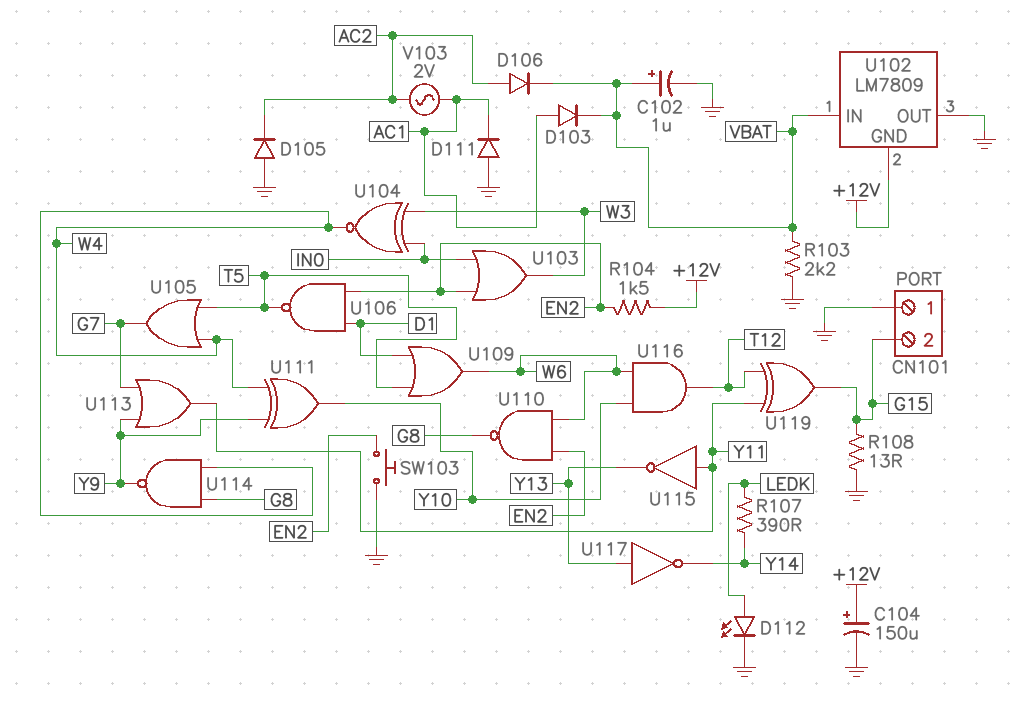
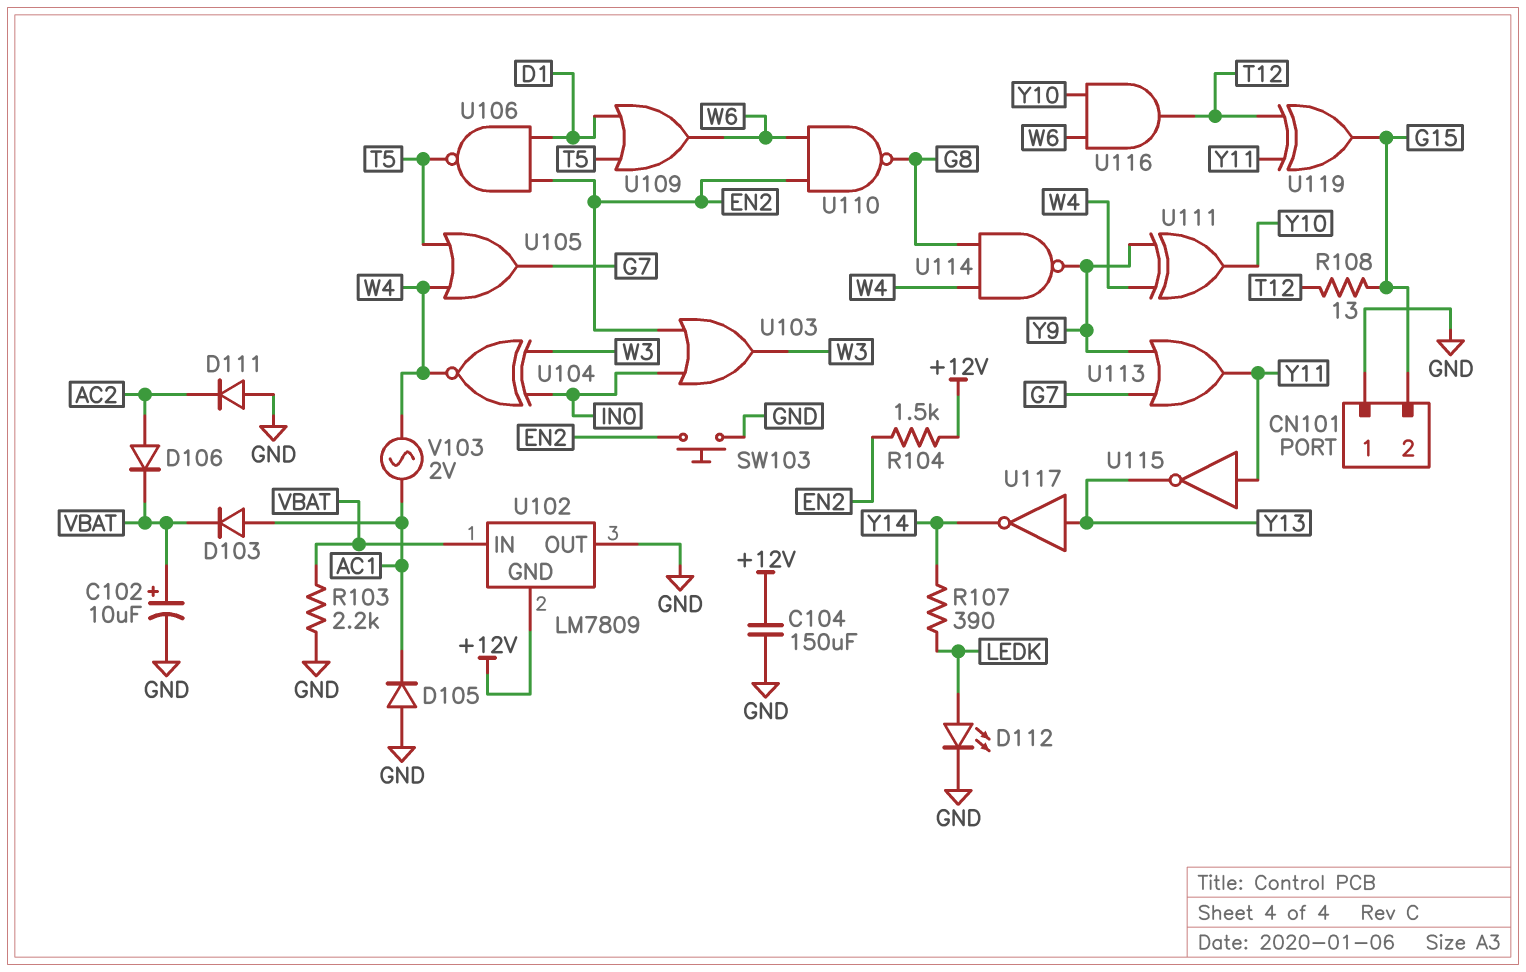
C102: 1uF (plus VBAT, minus GND) -> 10uF (plus VBAT, minus GND)
C104: 150uF (plus +12V, minus GND) -> 150uF (+12V, GND)
D105: diode (A GND, K AC2) -> diode (A GND, K AC1)
D111: diode (A GND, K AC1) -> diode (A GND, K AC2)
R108: 13 (G15, GND) -> 13 (G15, T12)
V103: AC 2V (AC1, AC2) -> AC 2V (AC1, W4)

